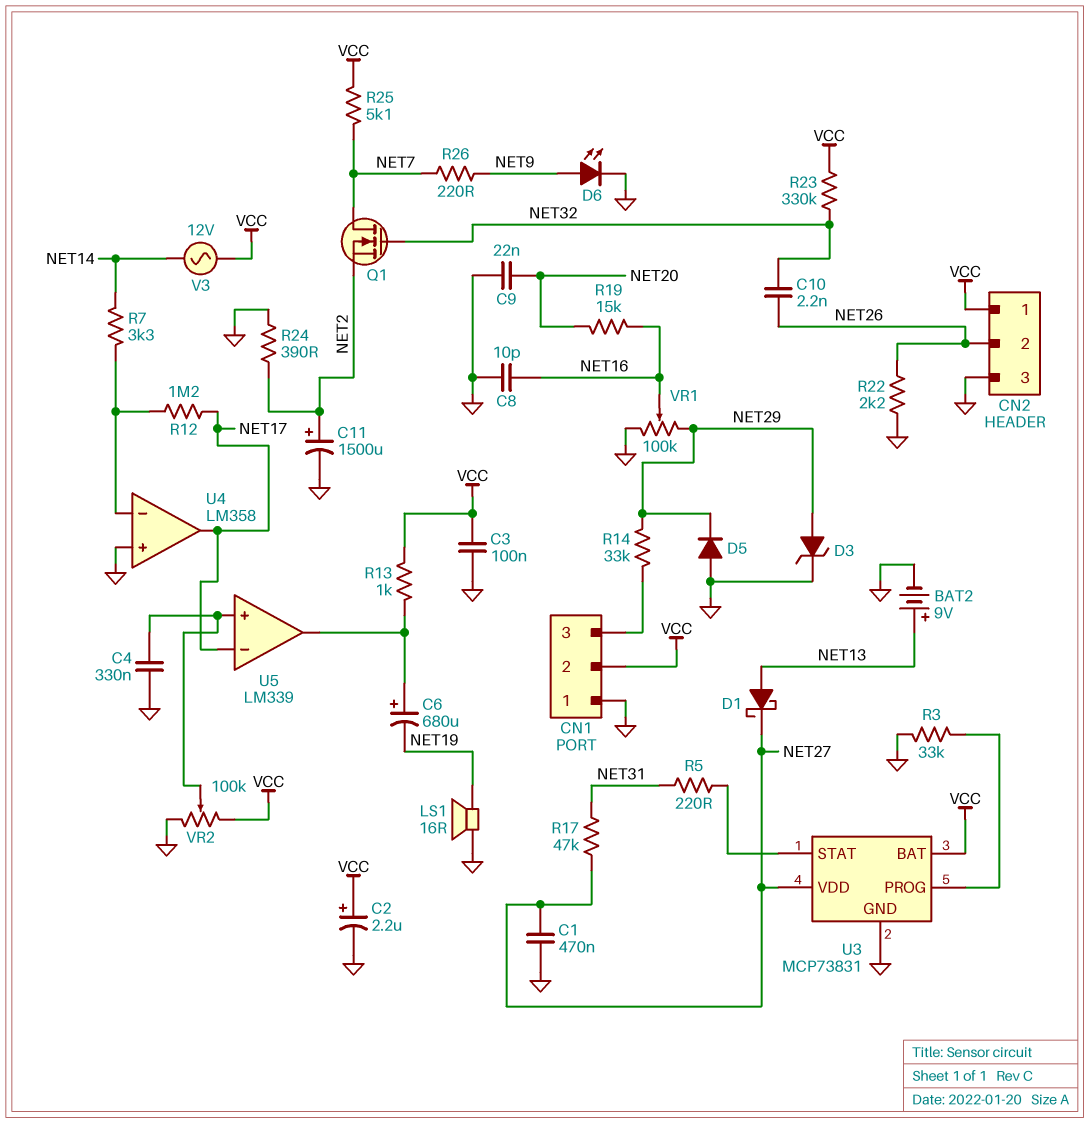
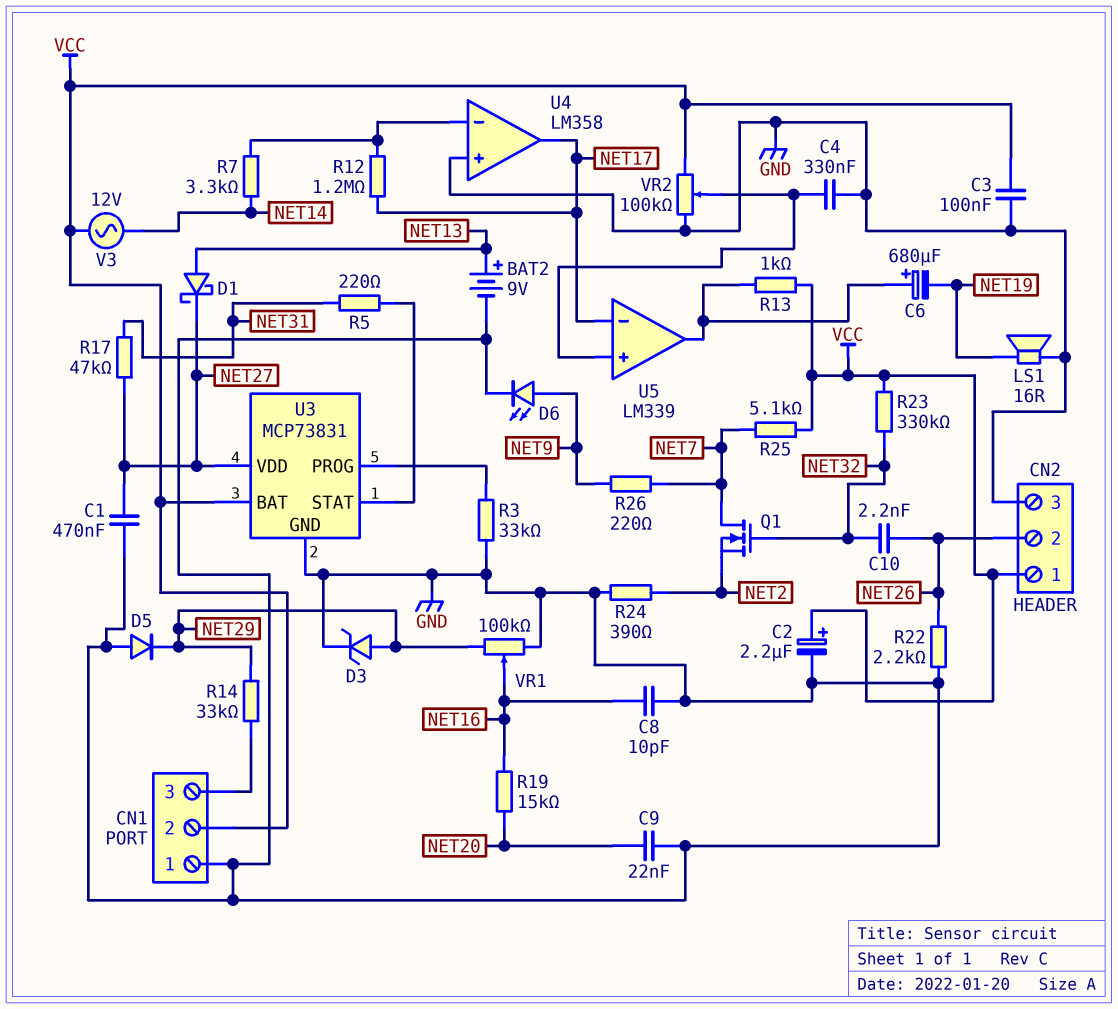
C11: 1500uF (plus NET2, minus GND) -> none

